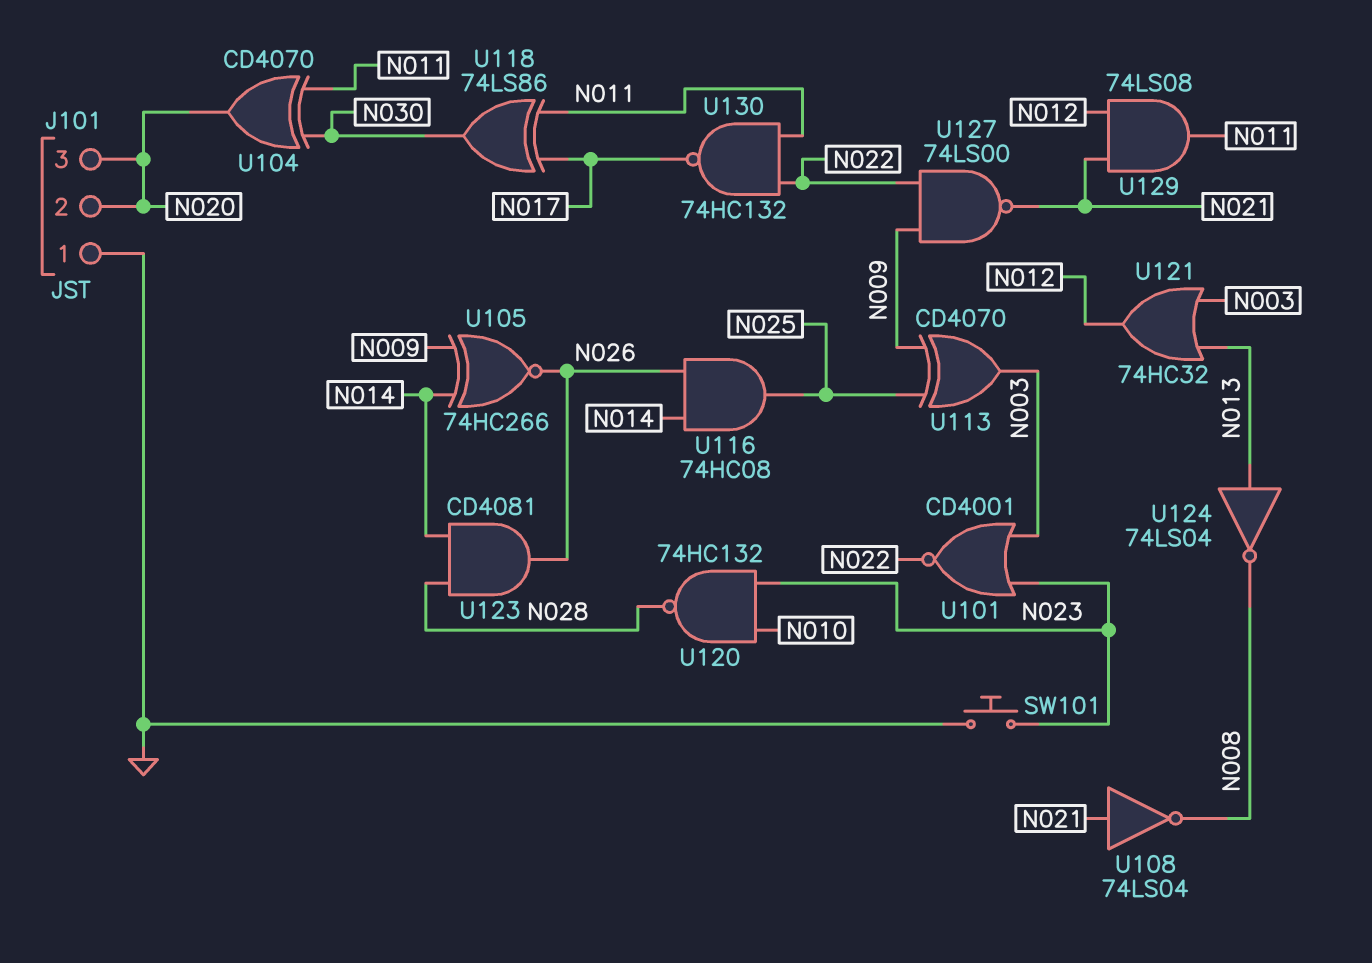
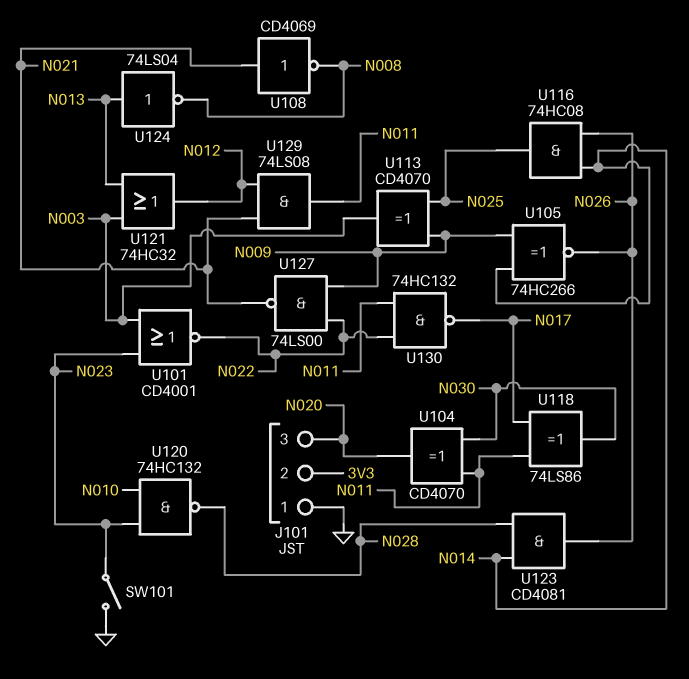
J101 pin 2: N020 -> 3V3
SW101: button (GND, N023) -> switch (GND, N023)
U108: NOT 74LS04 (in N021, out N008) -> NOT CD4069 (in N021, out N008)

